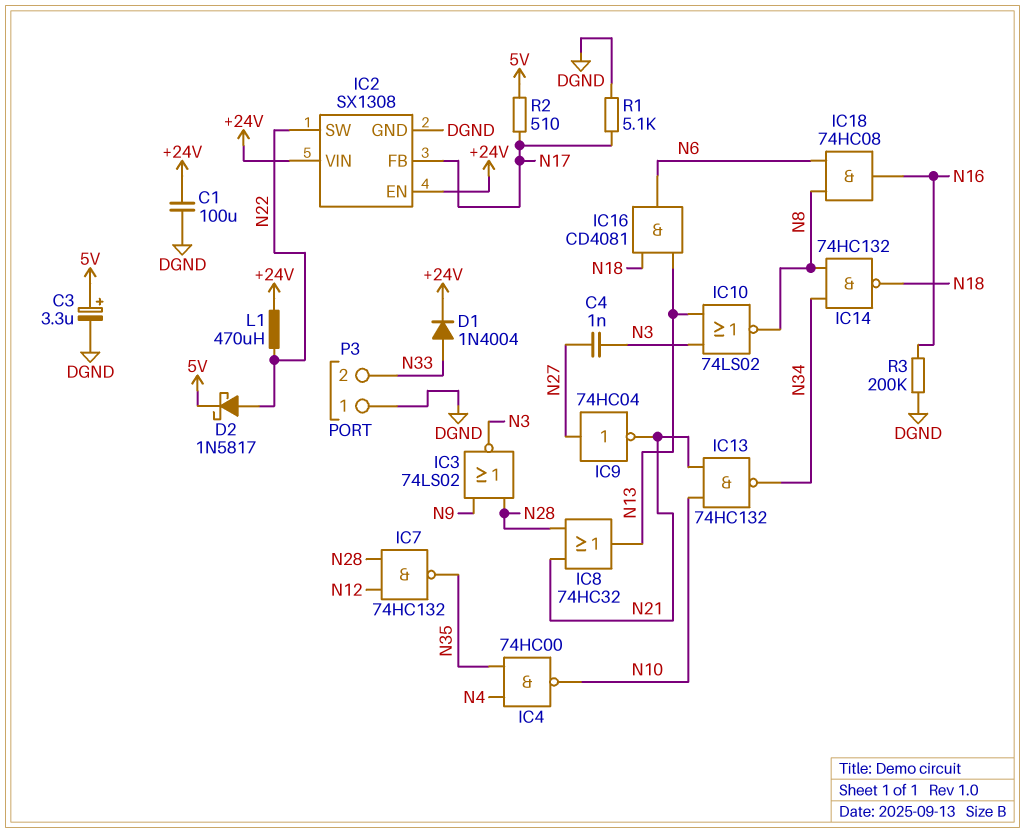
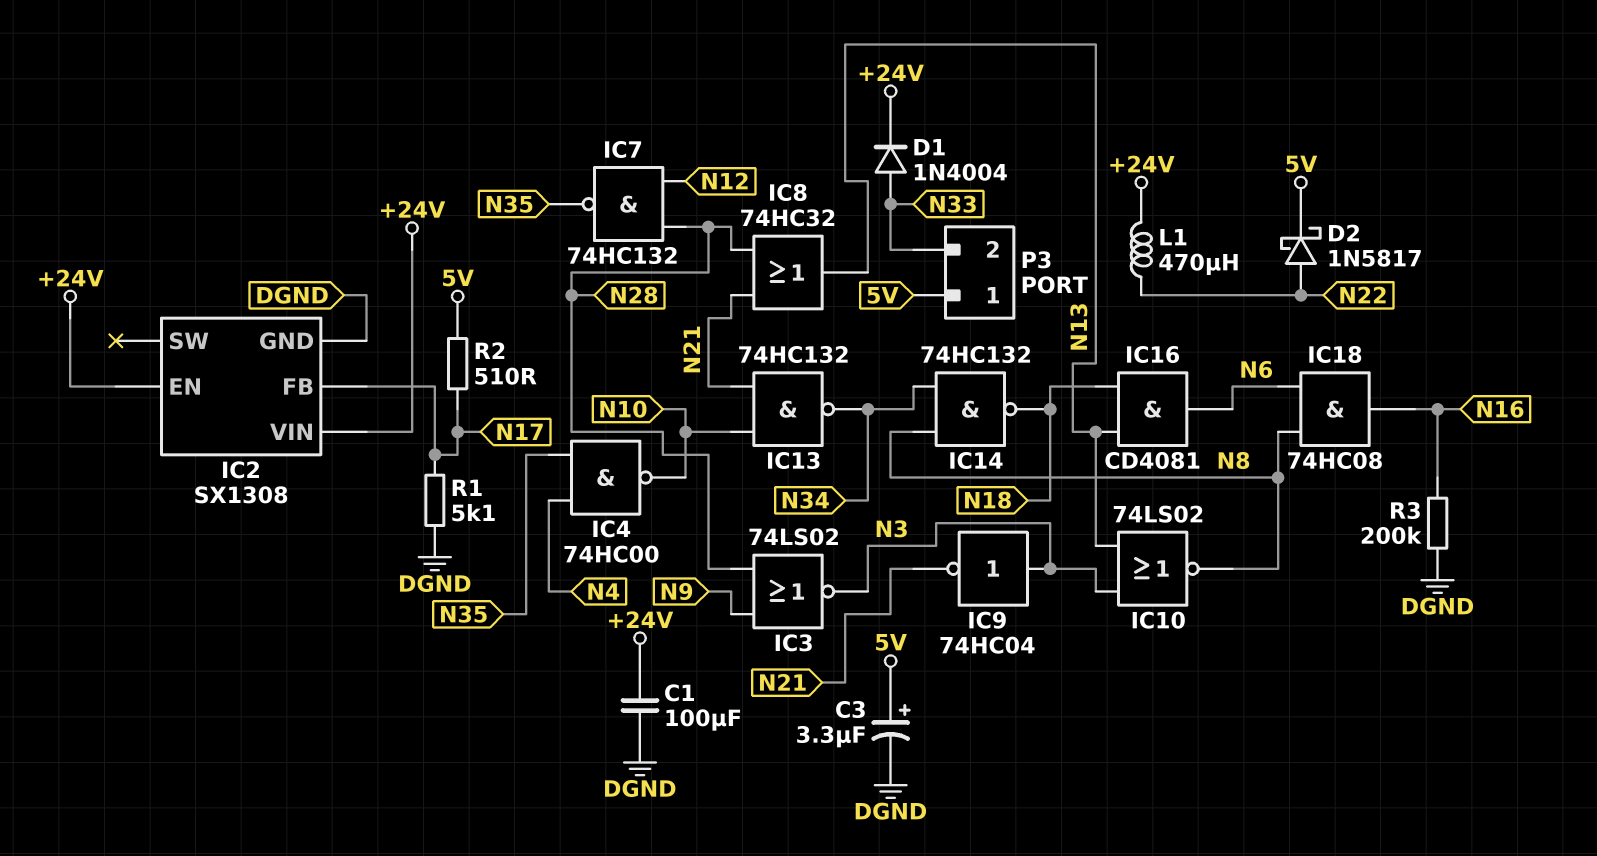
C4: 1nF (N3, N27) -> none
IC2 pin SW: N22 -> none
IC9: NOT 74HC04 (in N27, out N21) -> NOT 74HC04 (in N3, out N21)
P3 pin 1: DGND -> 5V

